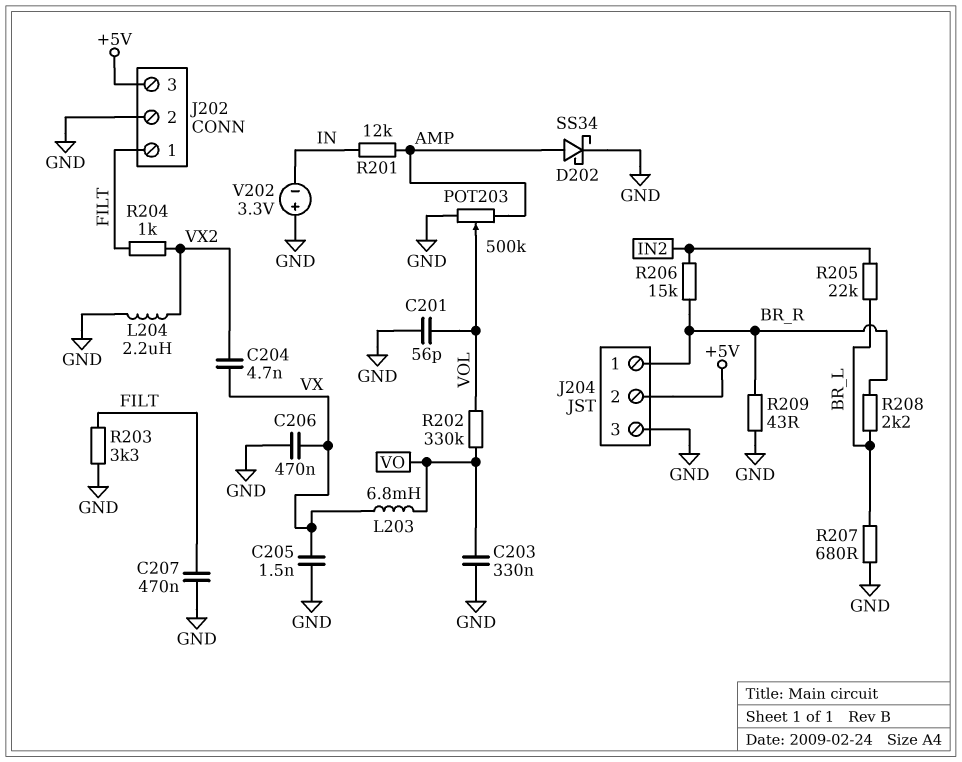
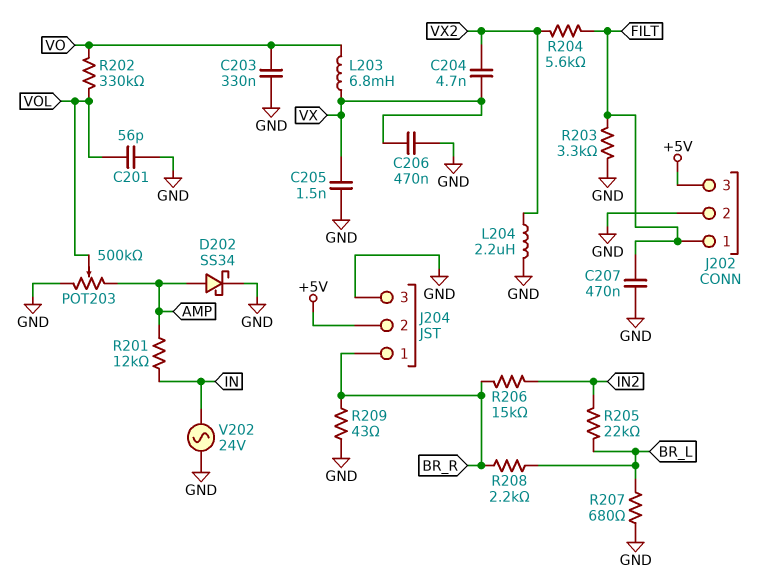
R204: 1k (FILT, VX2) -> 5.6k (FILT, VX2)
V202: 3.3V (plus GND, minus IN) -> AC 24V (GND, IN)

